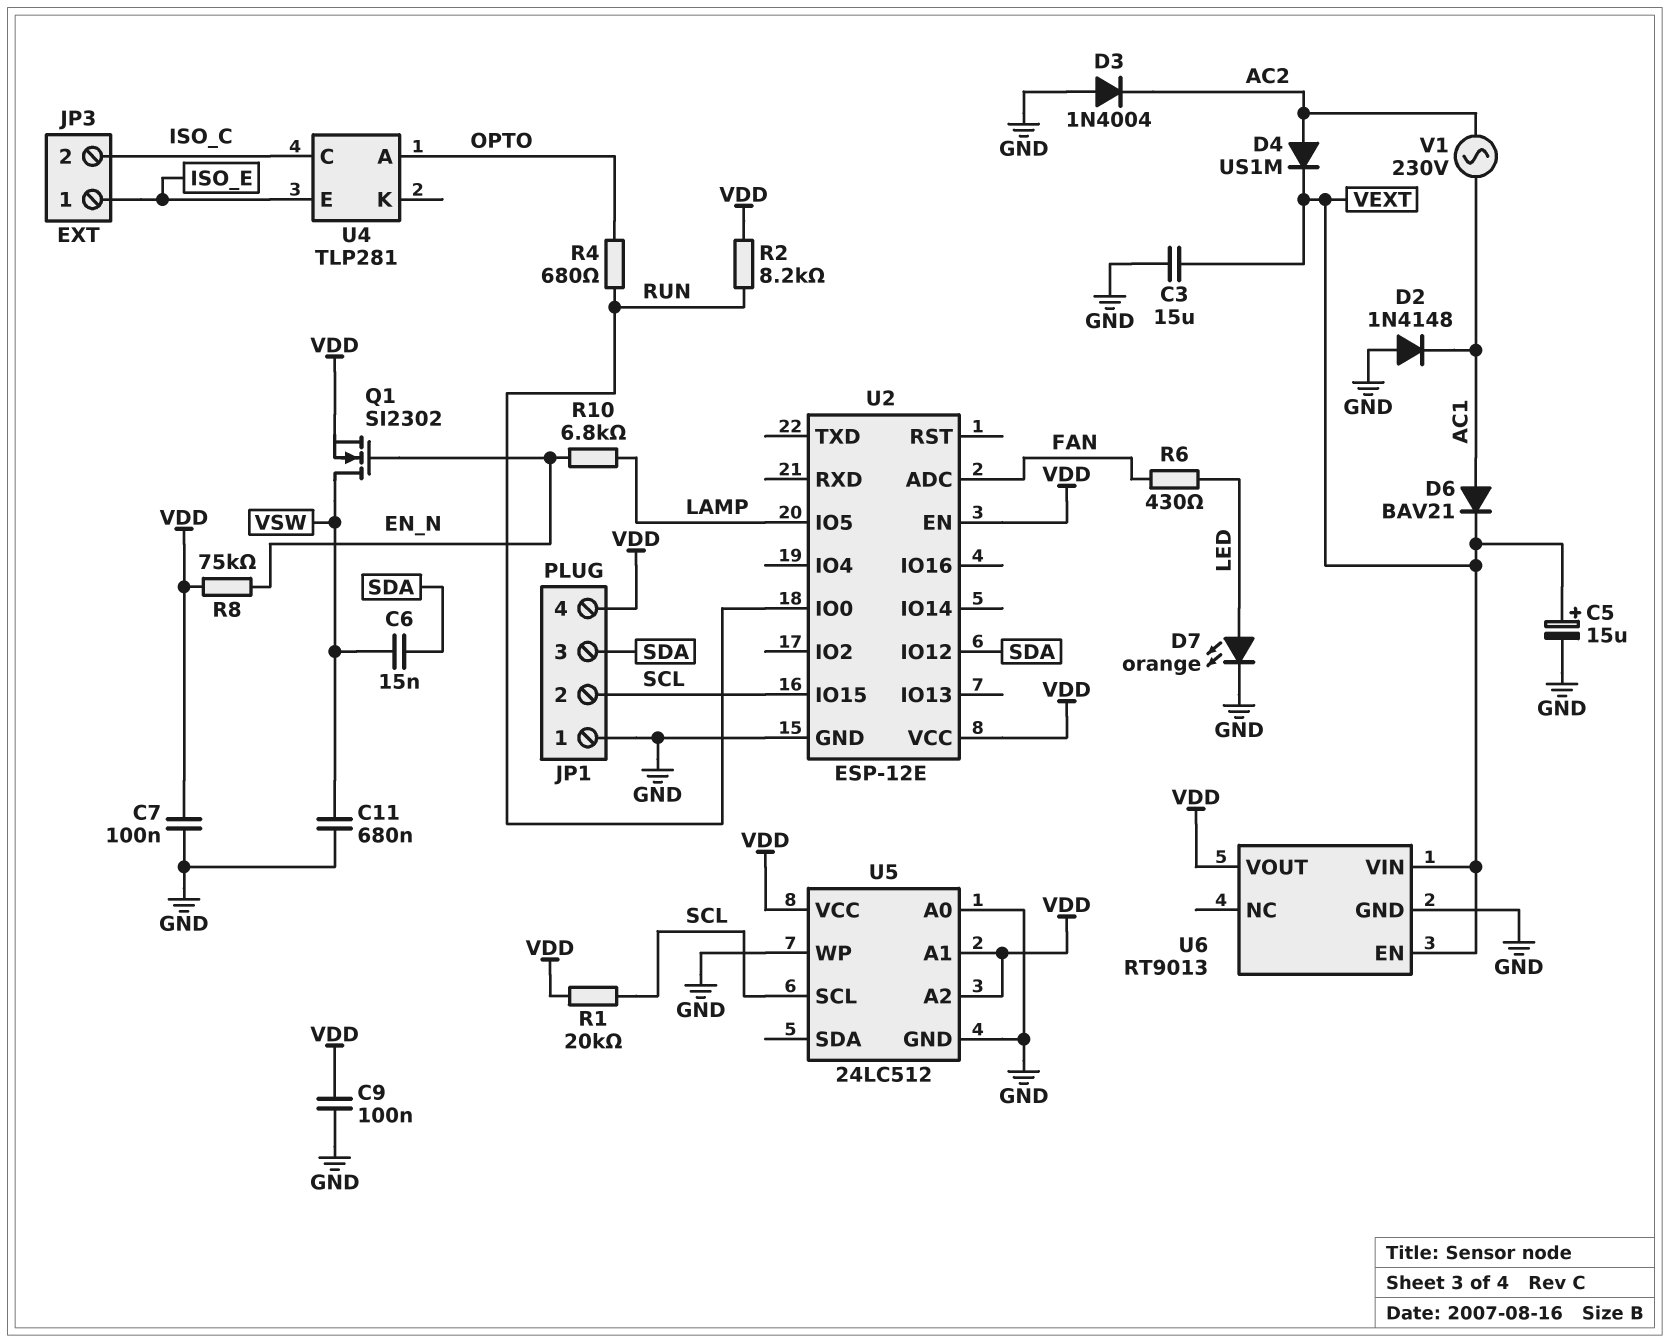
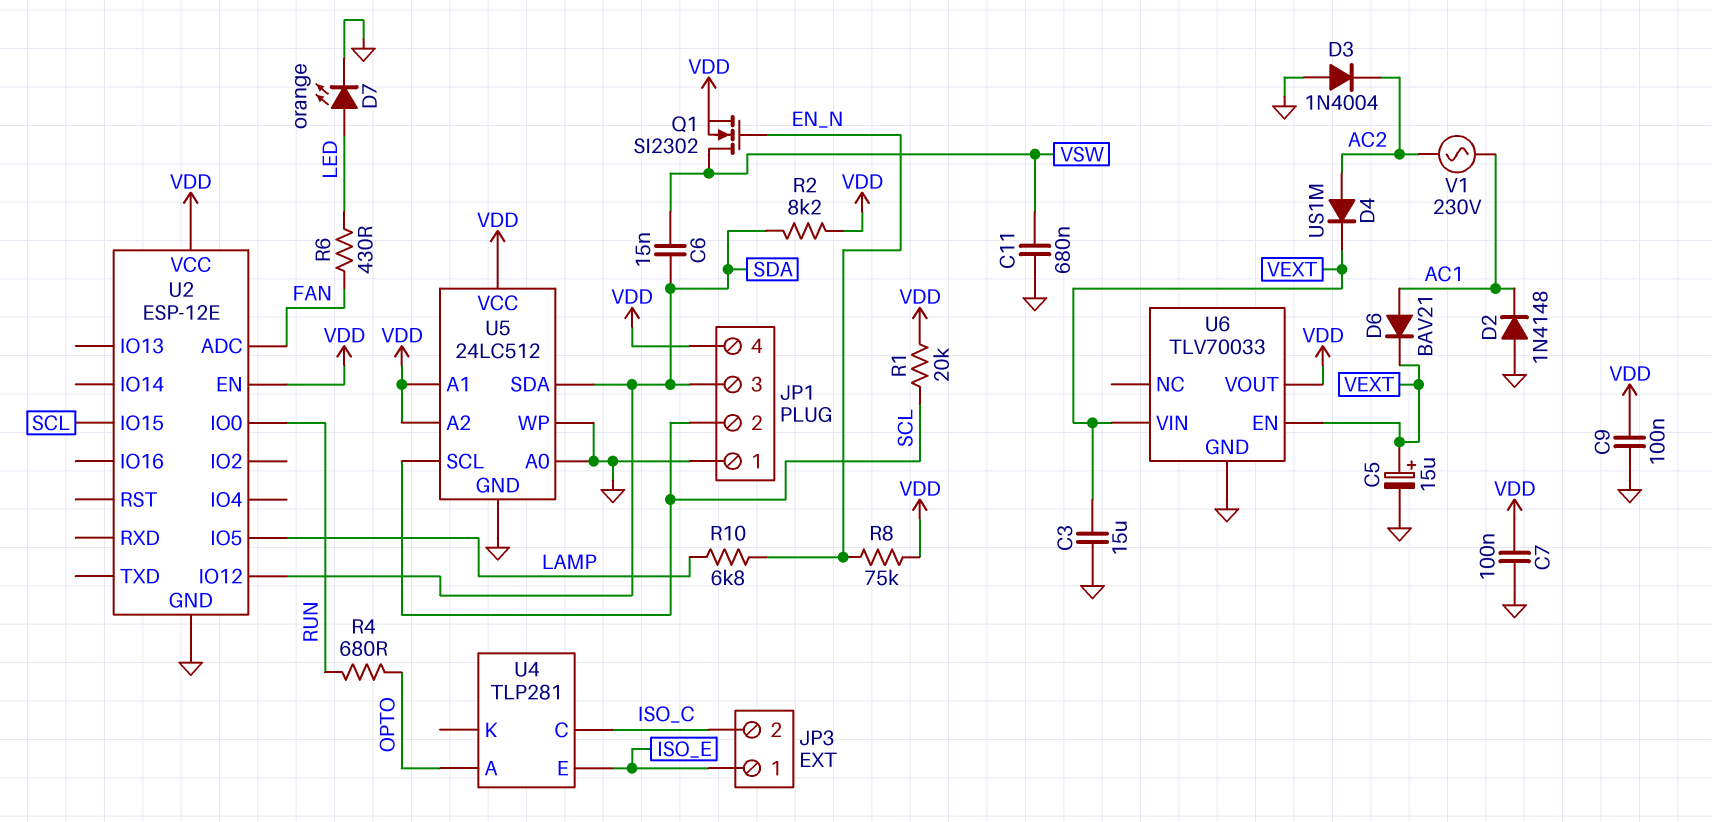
R2: 8.2k (RUN, VDD) -> 8.2k (SDA, VDD)
U5 pin SDA: none -> SDA
U6: RT9013 -> TLV70033

